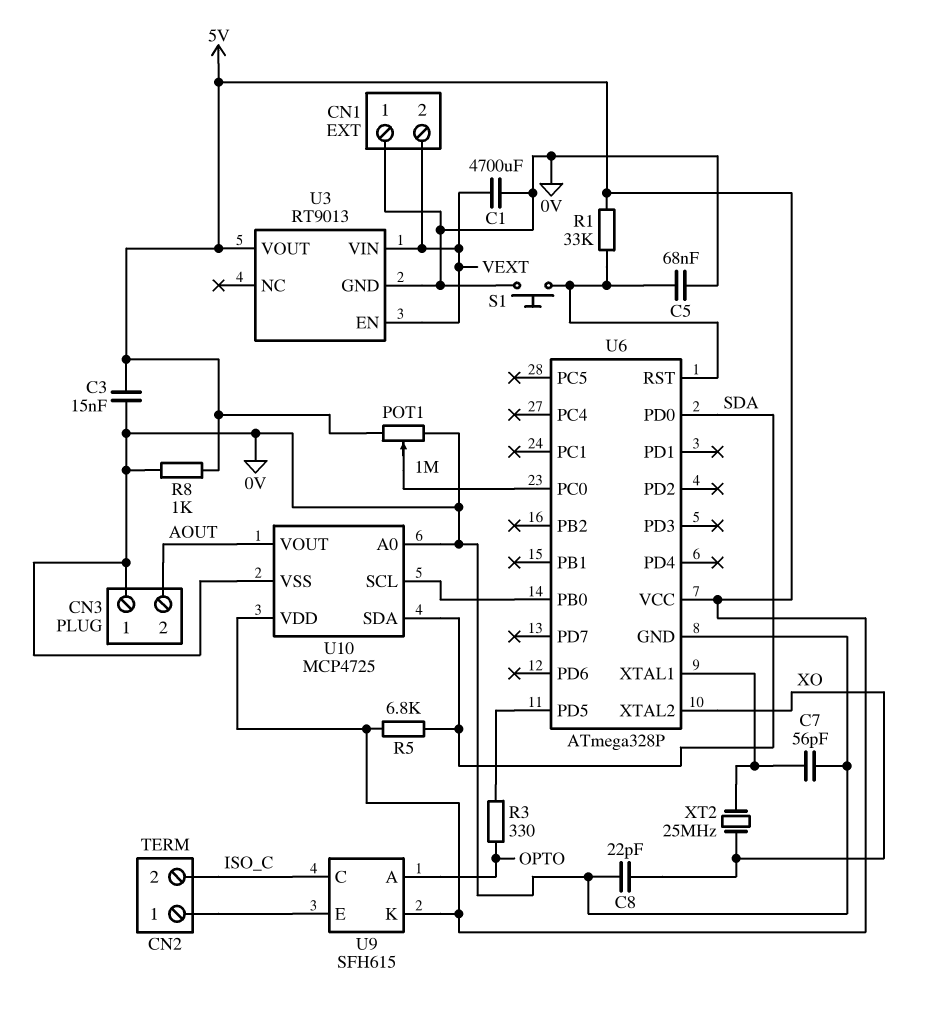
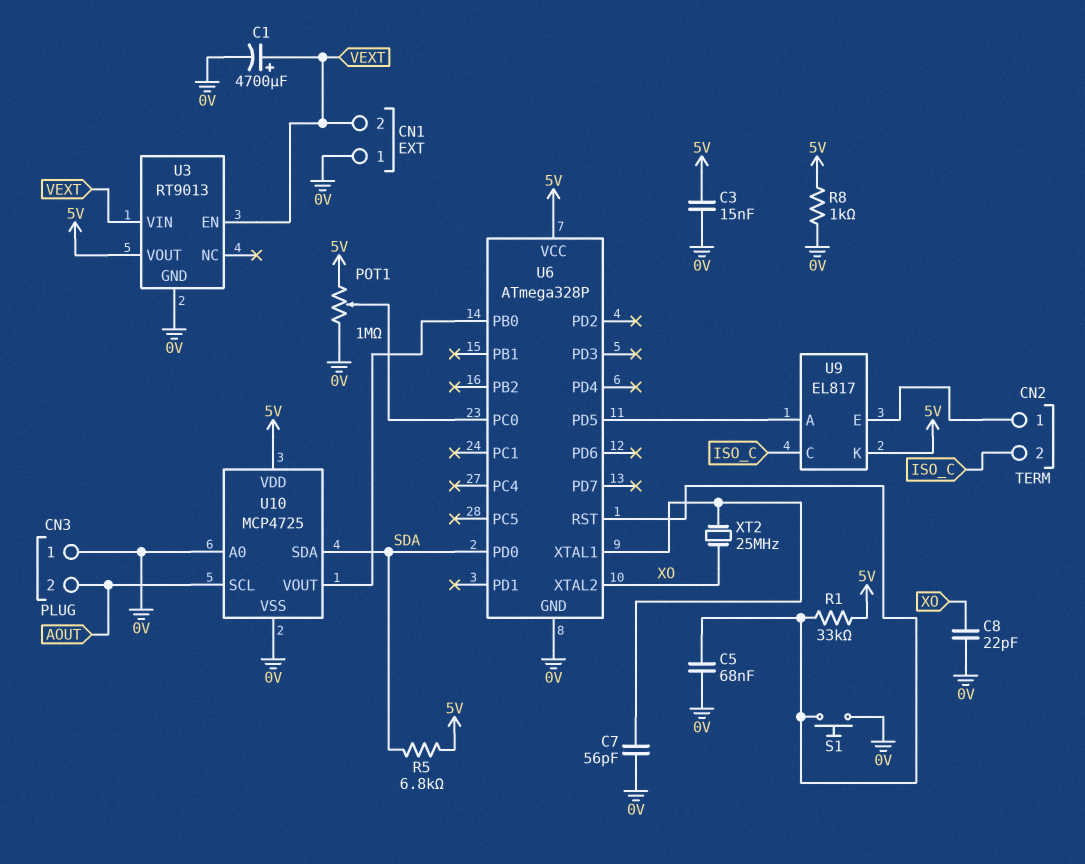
C1: 4700uF (0V, VEXT) -> 4700uF (plus VEXT, minus 0V)
R3: 330 (OPTO, U6/PD5) -> none
U9: SFH615 -> EL817
U9 pin A: OPTO -> U6/PD5
U10 pin SCL: U6/PB0 -> AOUT
U10 pin VOUT: AOUT -> U6/PB0

